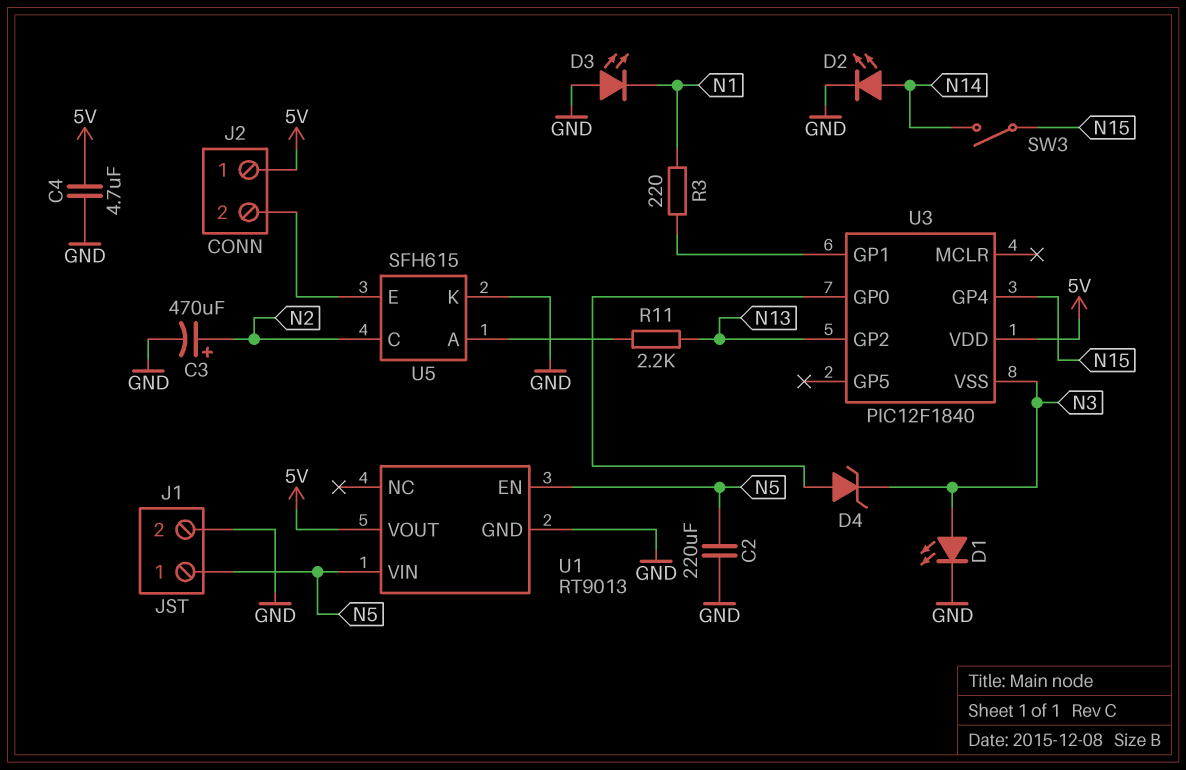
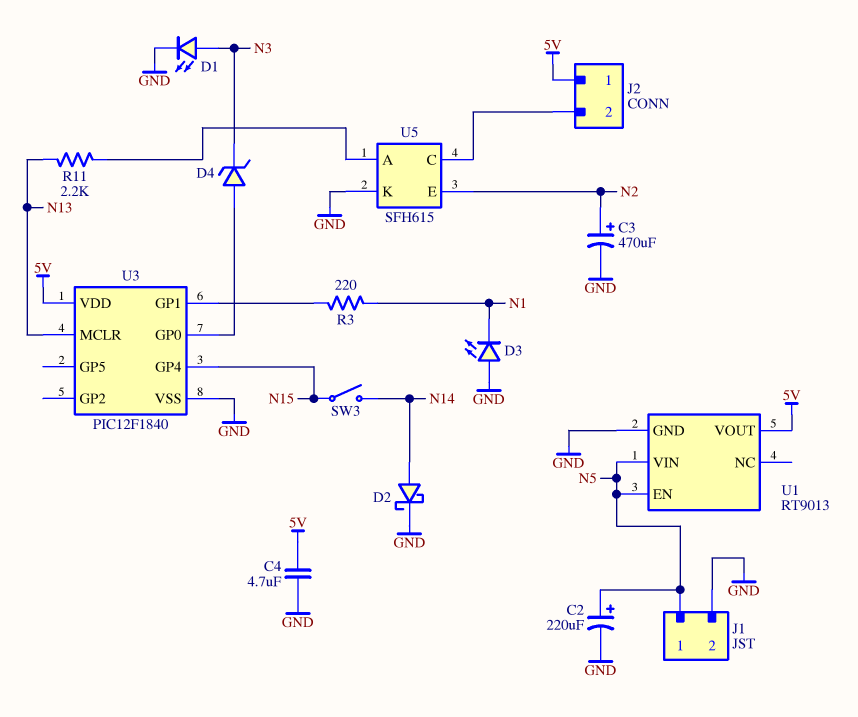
C2: 220uF (GND, N5) -> 220uF (plus N5, minus GND)
D2: LED (A N14, K GND) -> schottky (A N14, K GND)
U3 pin GP2: N13 -> none
U3 pin MCLR: none -> N13
U3 pin VSS: N3 -> GND
U5 pin C: N2 -> J2/2
U5 pin E: J2/2 -> N2

